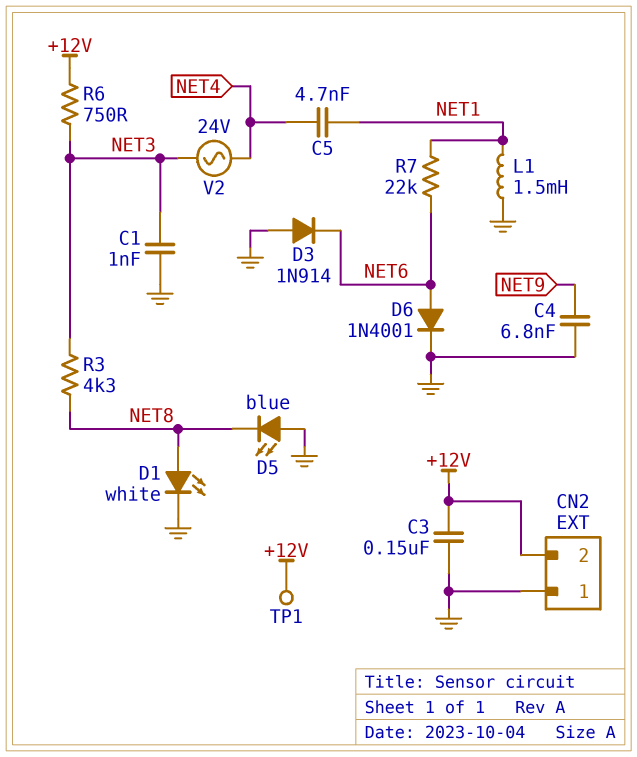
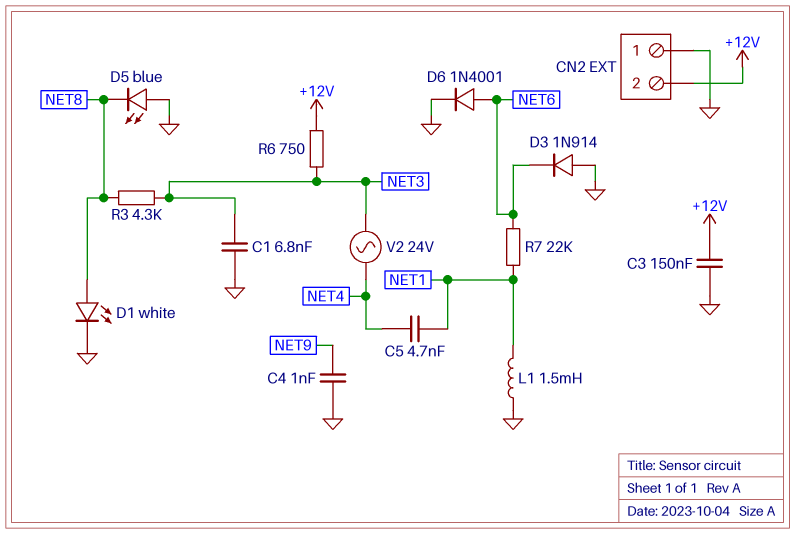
C1: 1nF (GND, NET3) -> 6.8nF (GND, NET3)
C4: 6.8nF (GND, NET9) -> 1nF (GND, NET9)
TP1: test point (+12V) -> none

